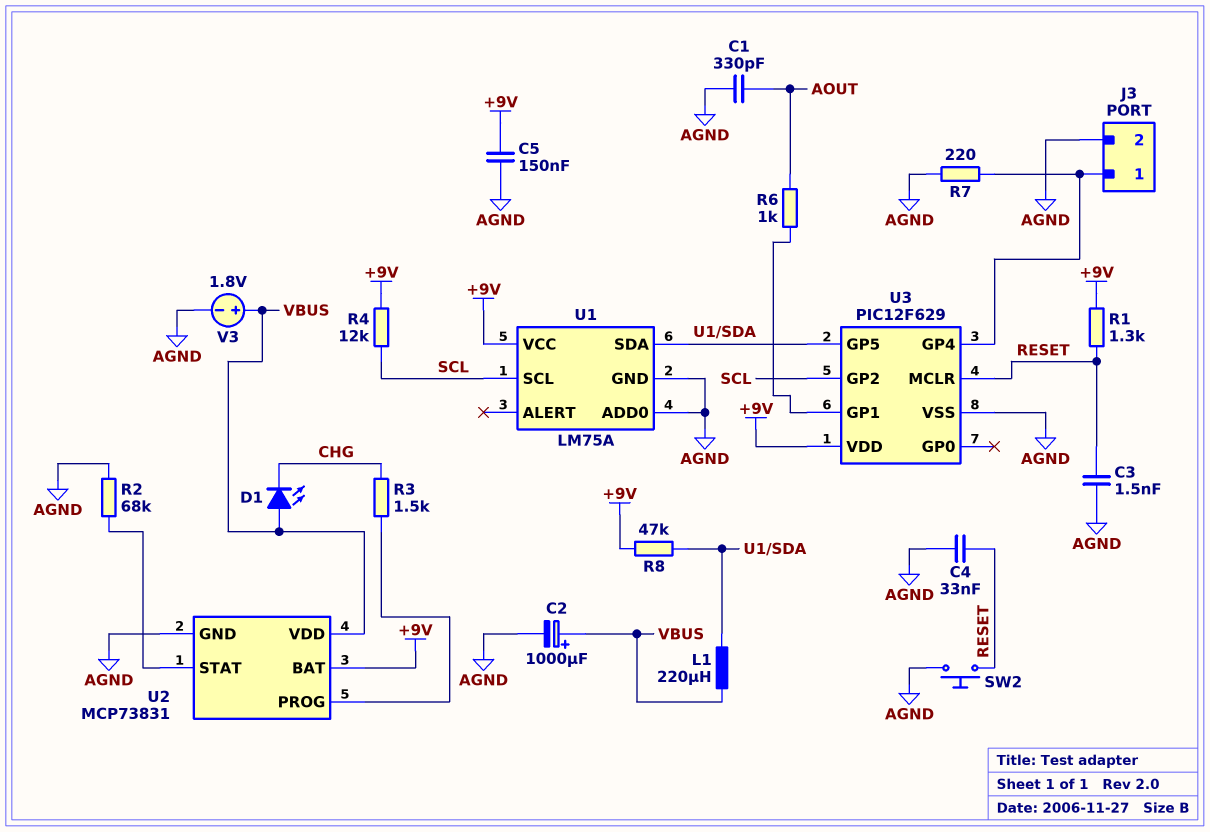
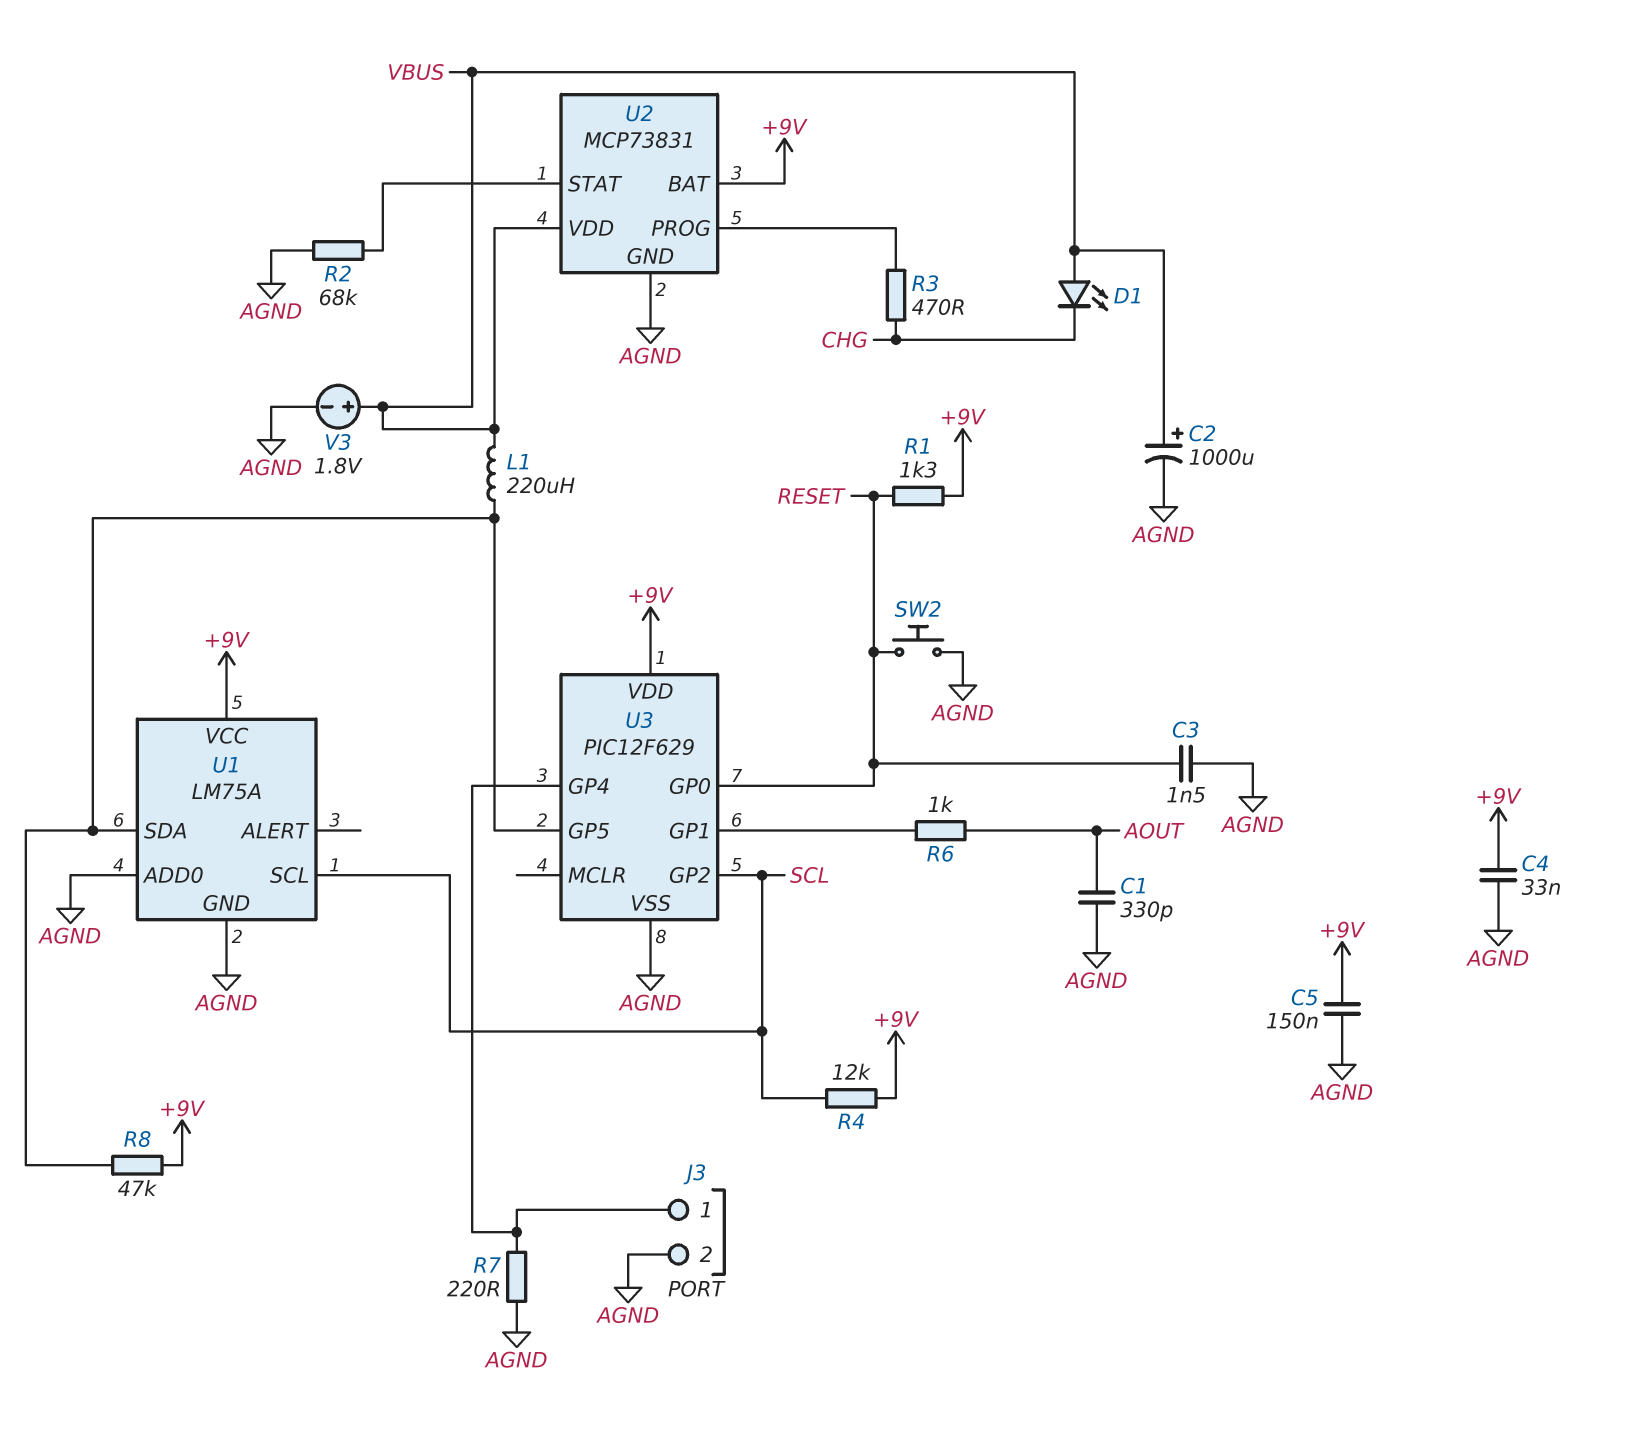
C4: 33nF (AGND, RESET) -> 33nF (+9V, AGND)
R3: 1.5k (CHG, U2/PROG) -> 470 (CHG, U2/PROG)
U3 pin GP0: none -> RESET
U3 pin MCLR: RESET -> none

